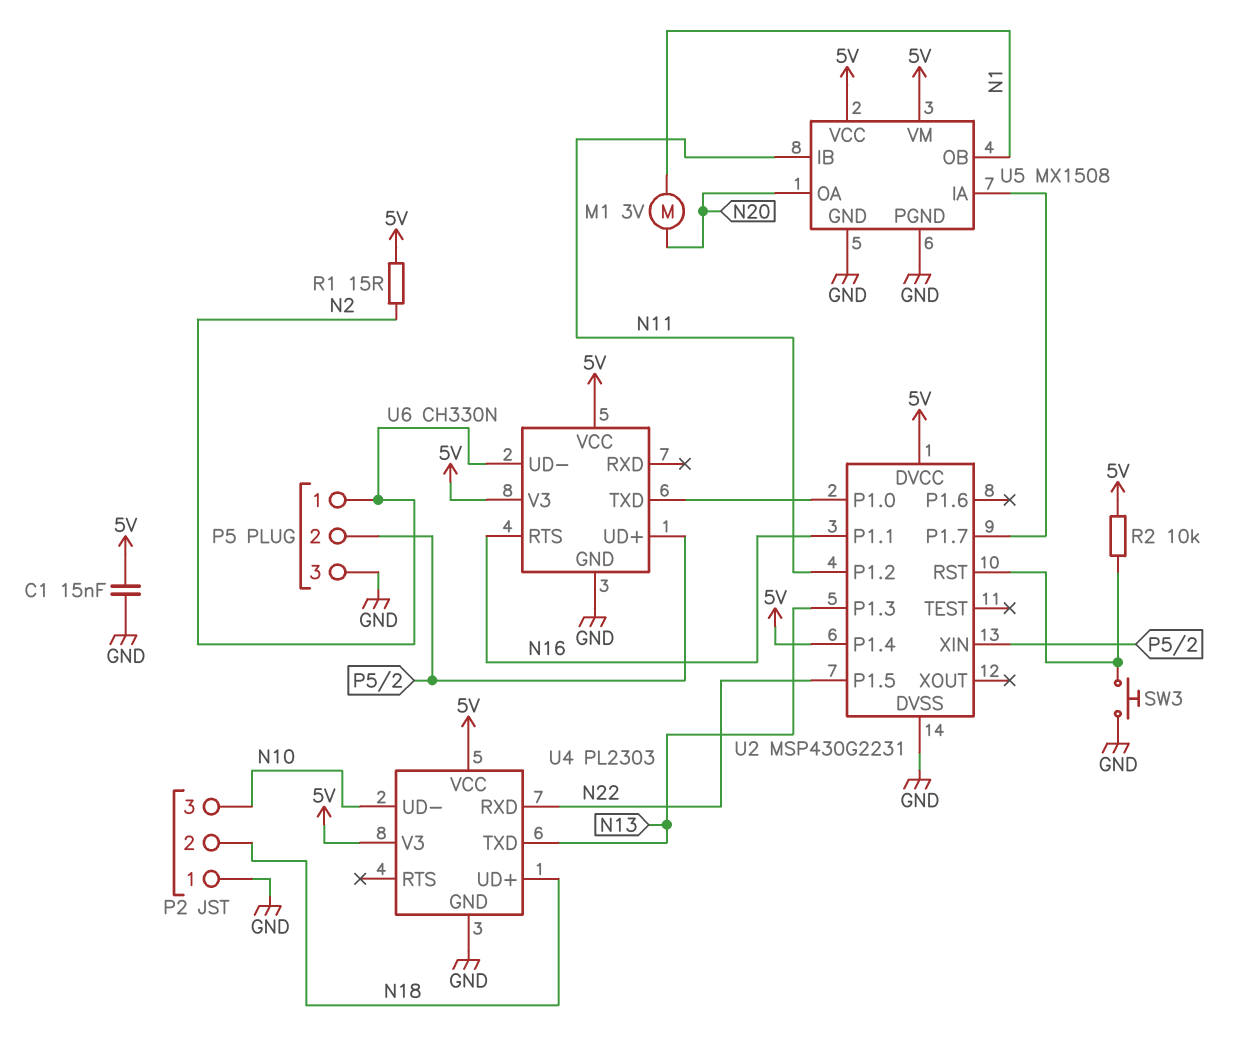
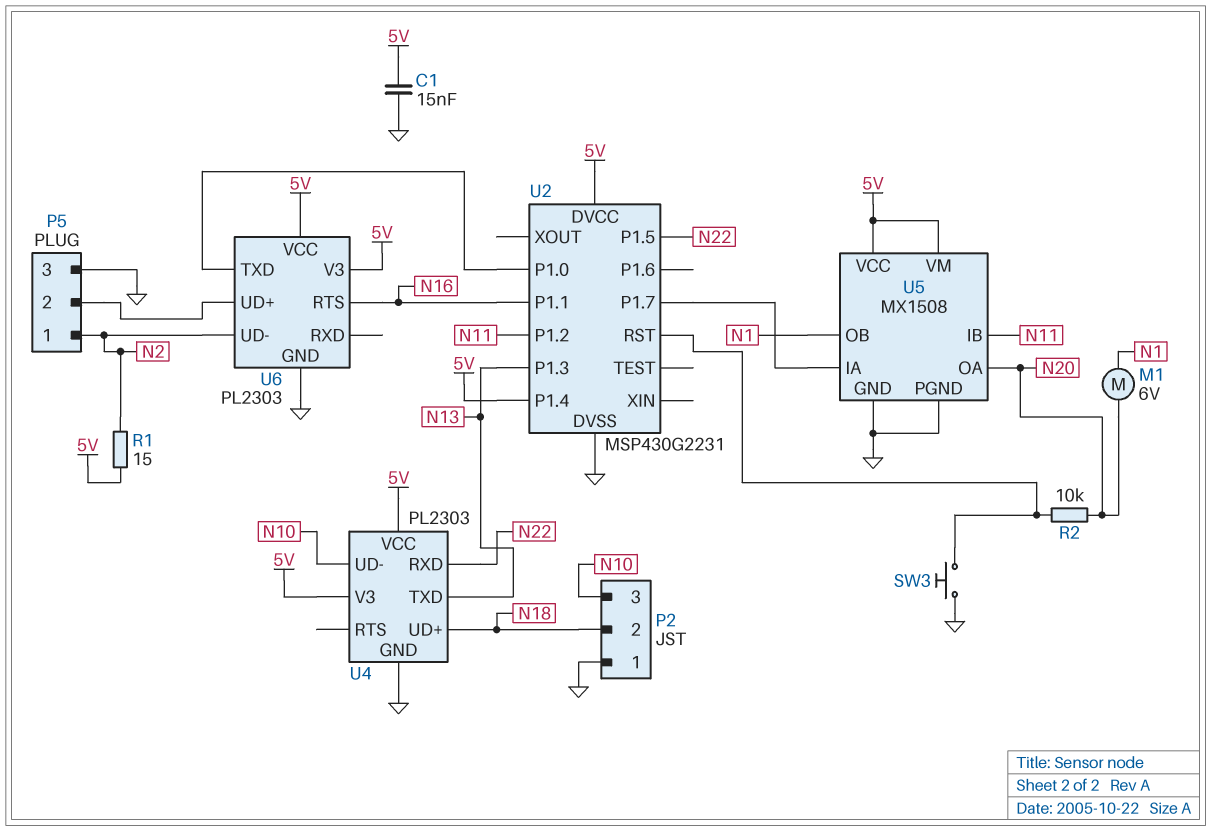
M1: motor 3V (N1, N20) -> motor 6V (N1, N20)
R2: 10k (5V, U2/RST) -> 10k (N20, U2/RST)
U2 pin XIN: P5/2 -> none
U6: CH330N -> PL2303

